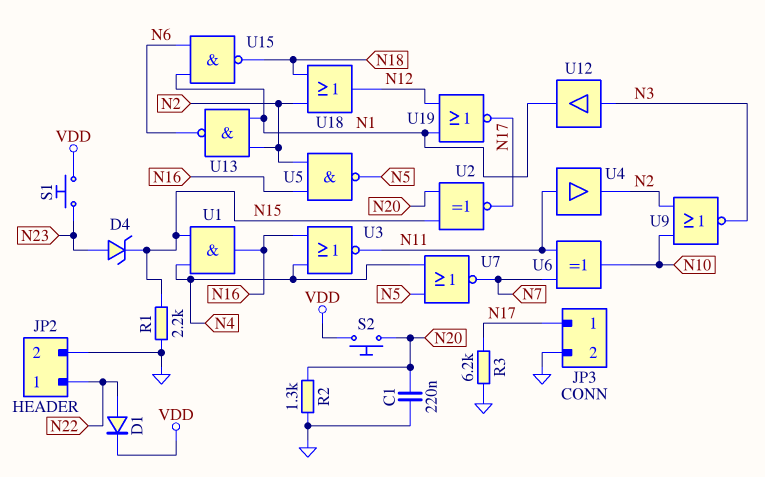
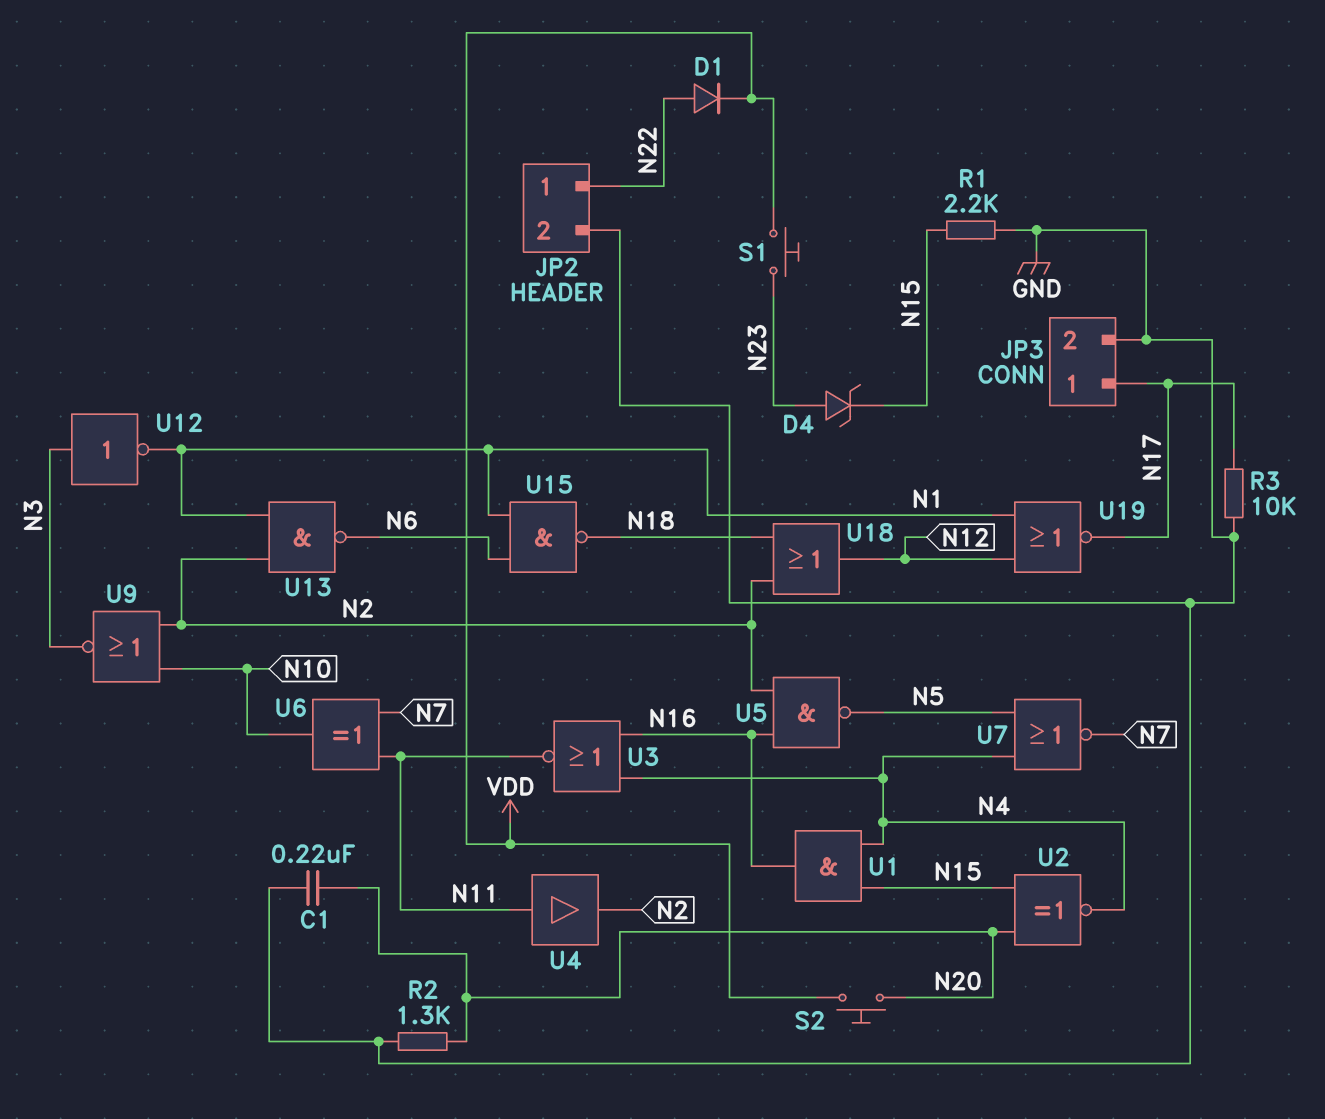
R3: 6.2k (GND, N17) -> 10k (GND, N17)
U2: XNOR (in N15, in N20, out N17) -> XNOR (in N15, in N20, out N4)
U12: buffer (in N3, out N1) -> NOT (in N3, out N1)

